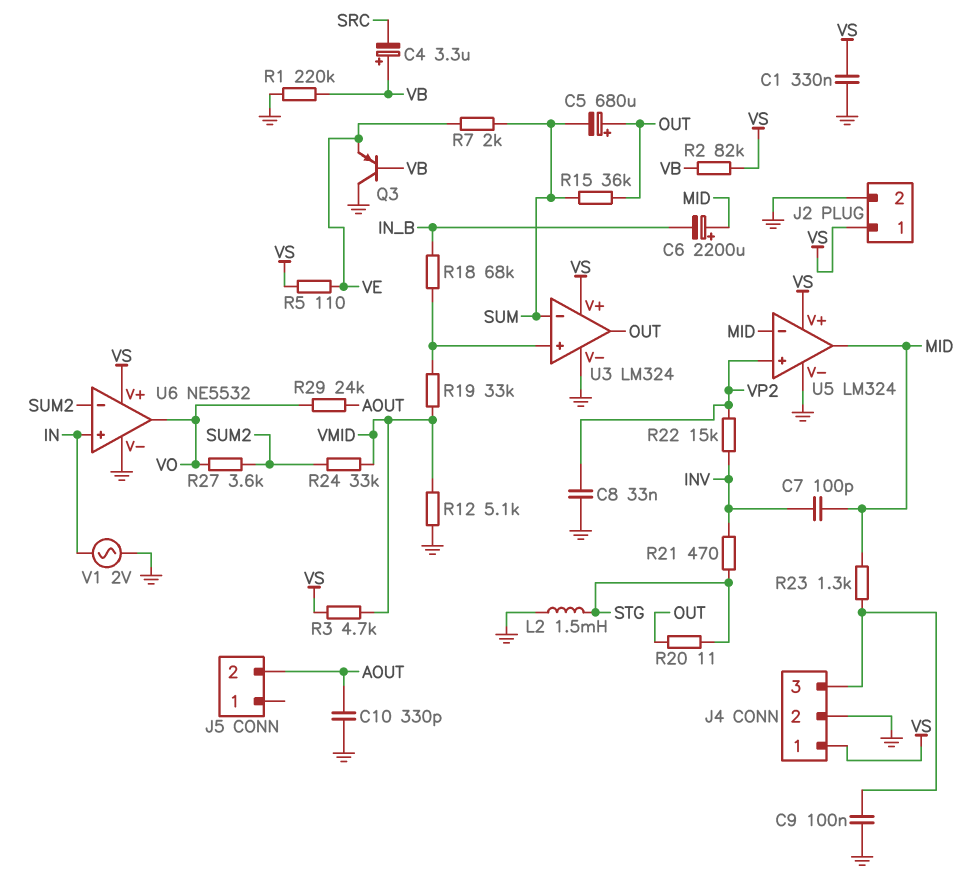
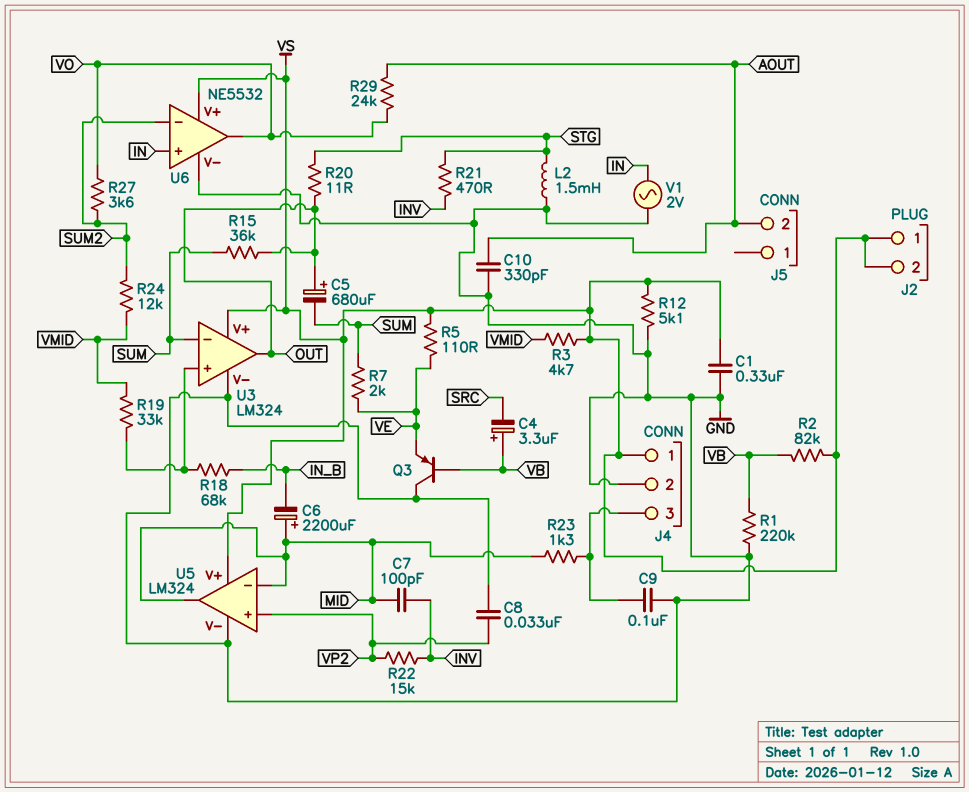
J2 pin 2: GND -> VS
R12: 5.1k (GND, VMID) -> 5.1k (GND, VS)
R24: 33k (SUM2, VMID) -> 12k (SUM2, VMID)

